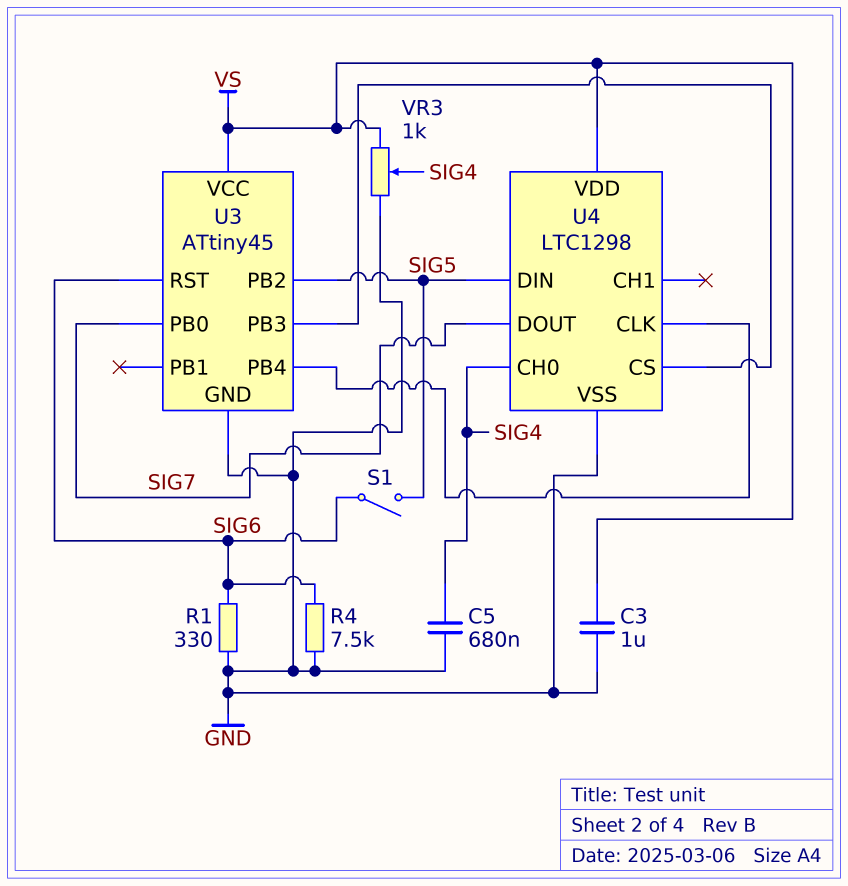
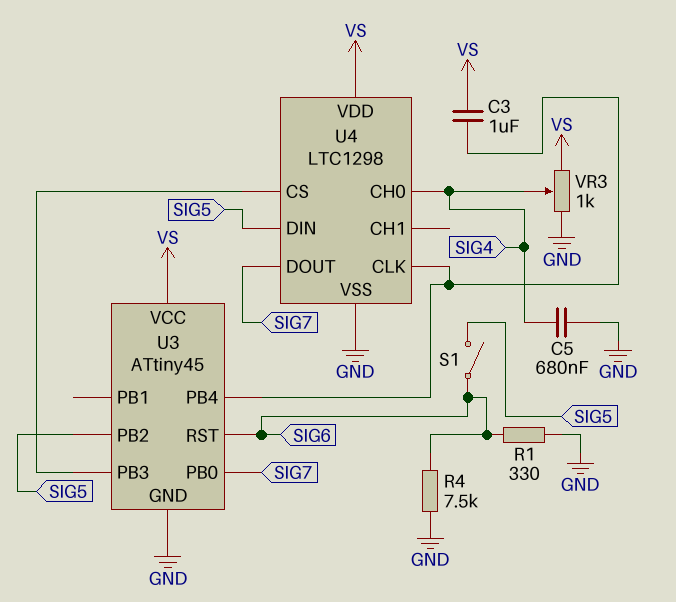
C3: 1uF (GND, VS) -> 1uF (U3/PB4, VS)

